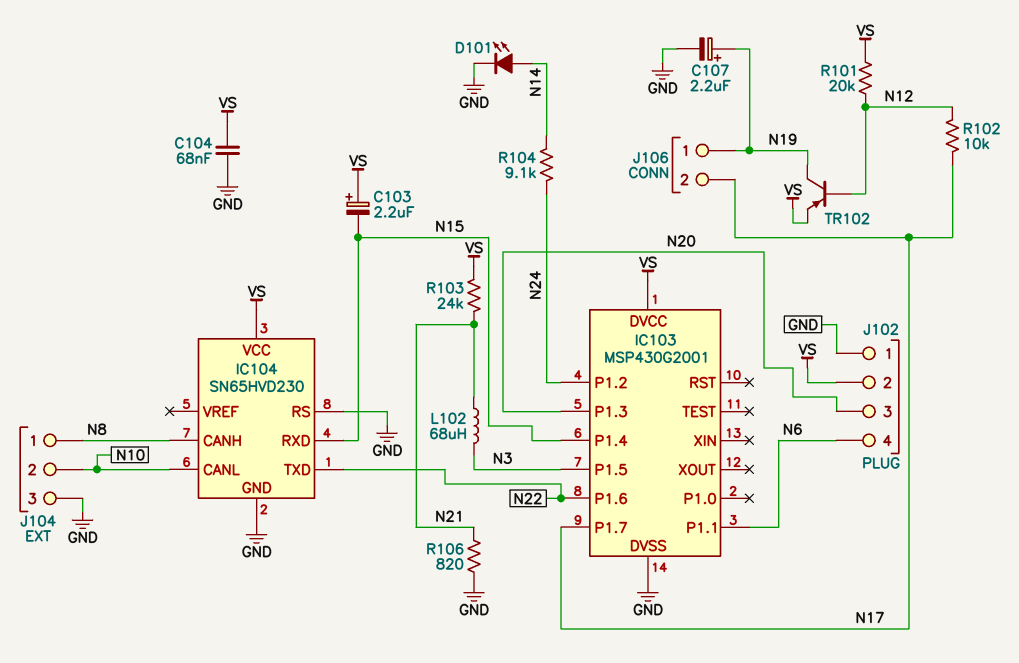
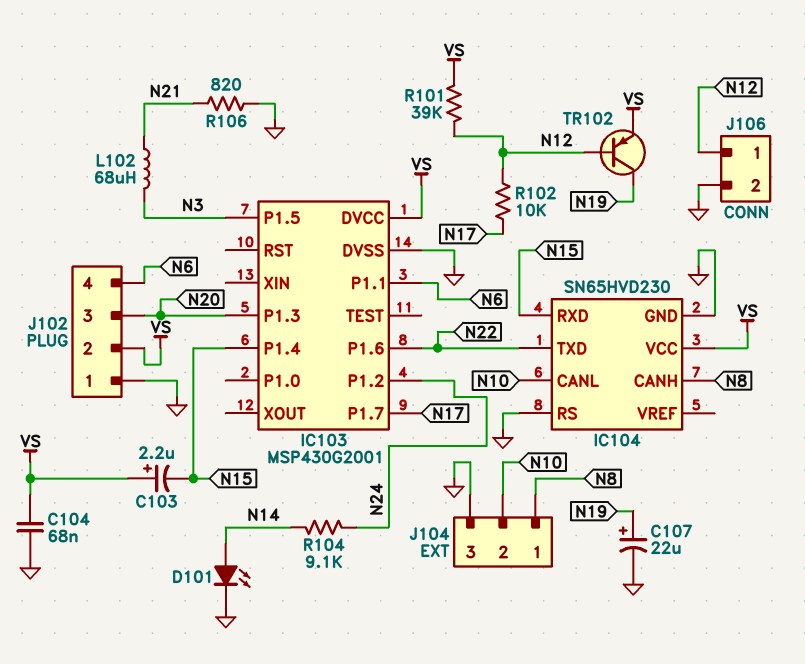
C107: 2.2uF (plus N19, minus GND) -> 22uF (plus N19, minus GND)
J106 pin 1: N19 -> N12
J106 pin 2: N17 -> GND
R101: 20k (N12, VS) -> 39k (N12, VS)
R103: 24k (N21, VS) -> none

